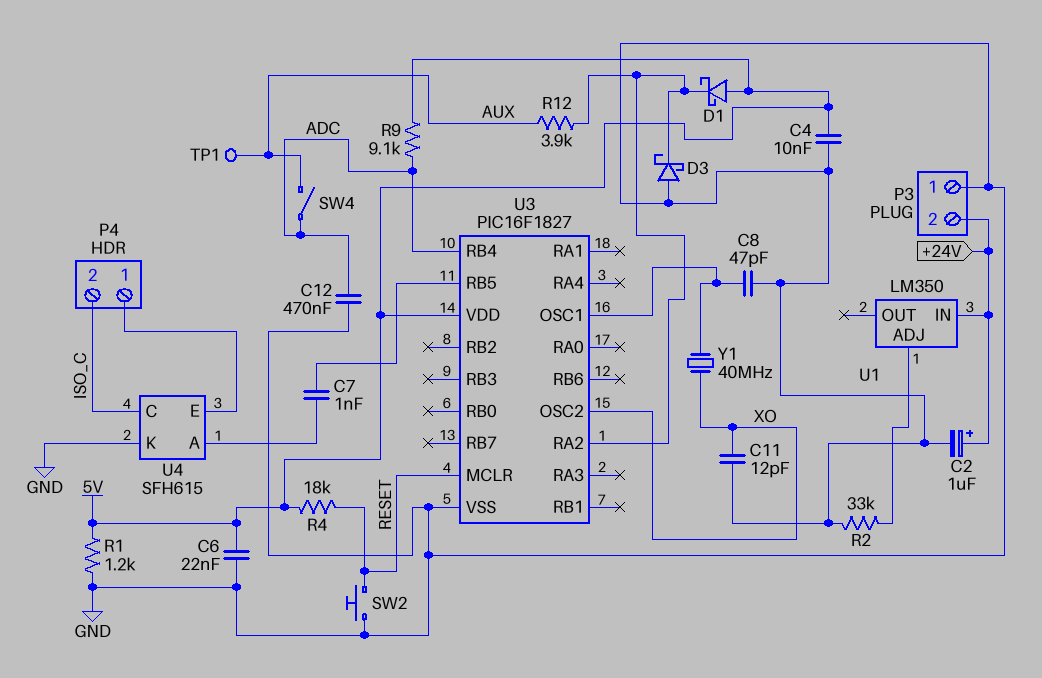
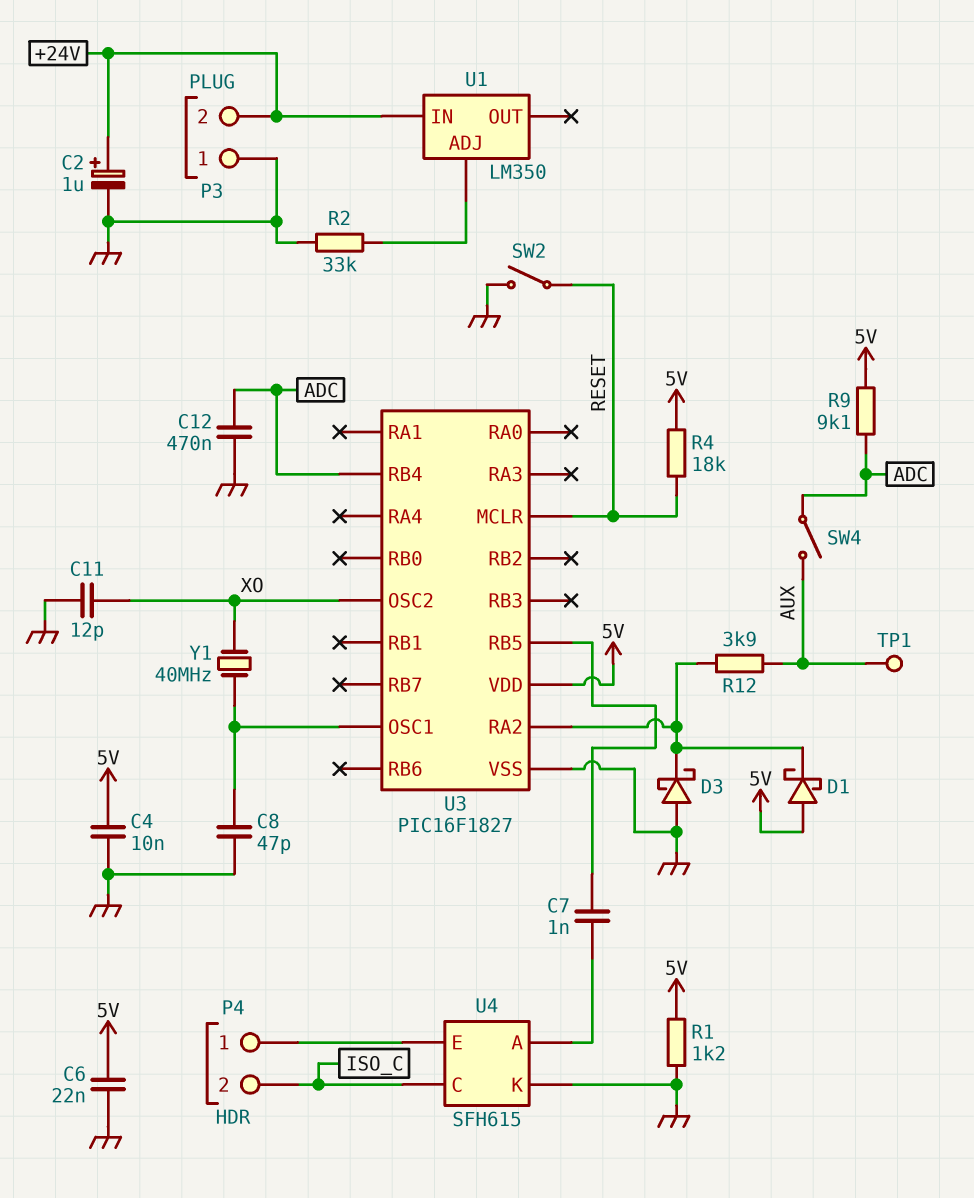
SW2: button (GND, RESET) -> switch (GND, RESET)

